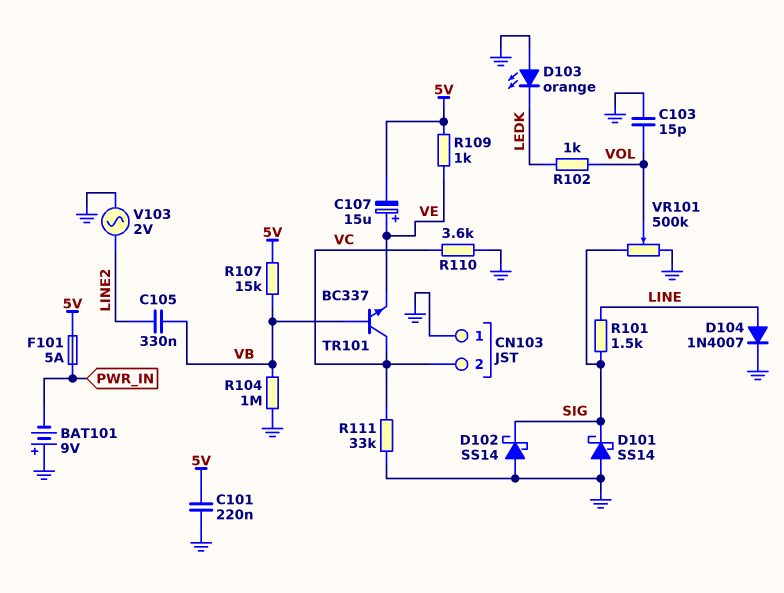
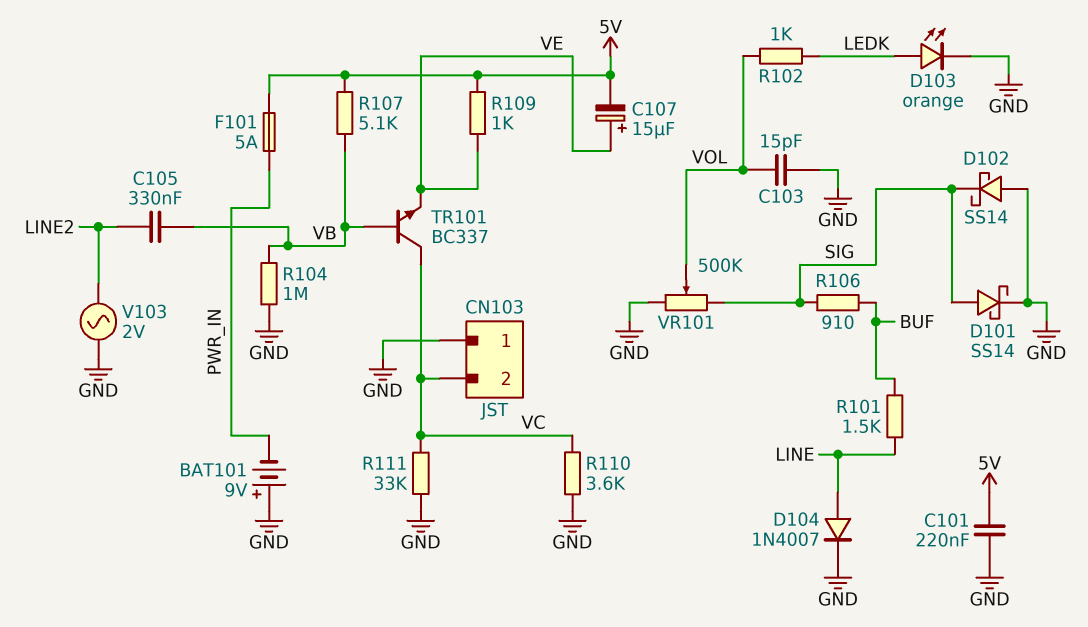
D101: schottky SS14 (A GND, K SIG) -> schottky SS14 (A SIG, K GND)
D103: LED orange (A GND, K LEDK) -> LED orange (A LEDK, K GND)
R101: 1.5k (LINE, SIG) -> 1.5k (BUF, LINE)
R106: none -> 910 (BUF, SIG)
R107: 15k (5V, VB) -> 5.1k (5V, VB)

